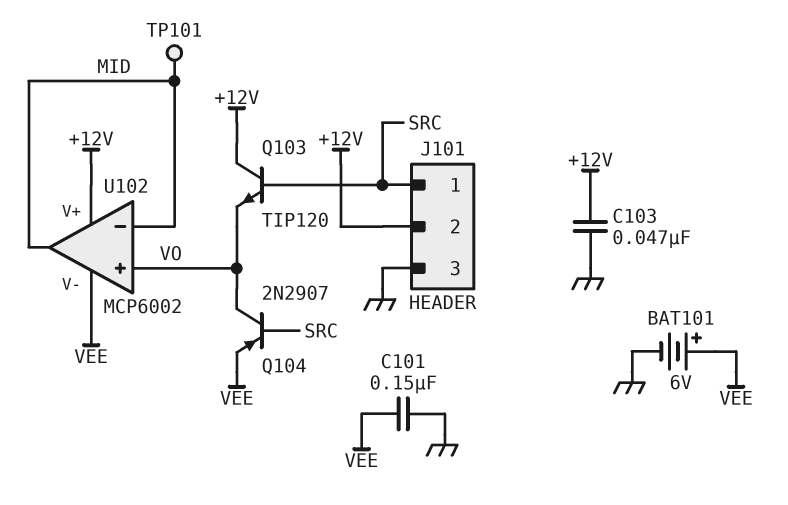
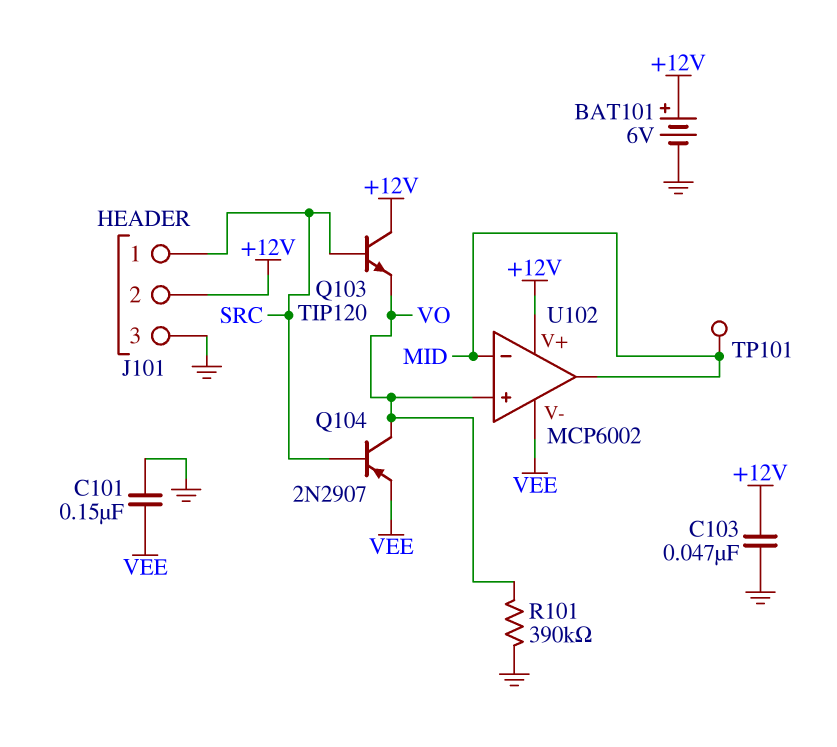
BAT101: 6V (plus VEE, minus GND) -> 6V (plus +12V, minus GND)
R101: none -> 390k (GND, VO)

